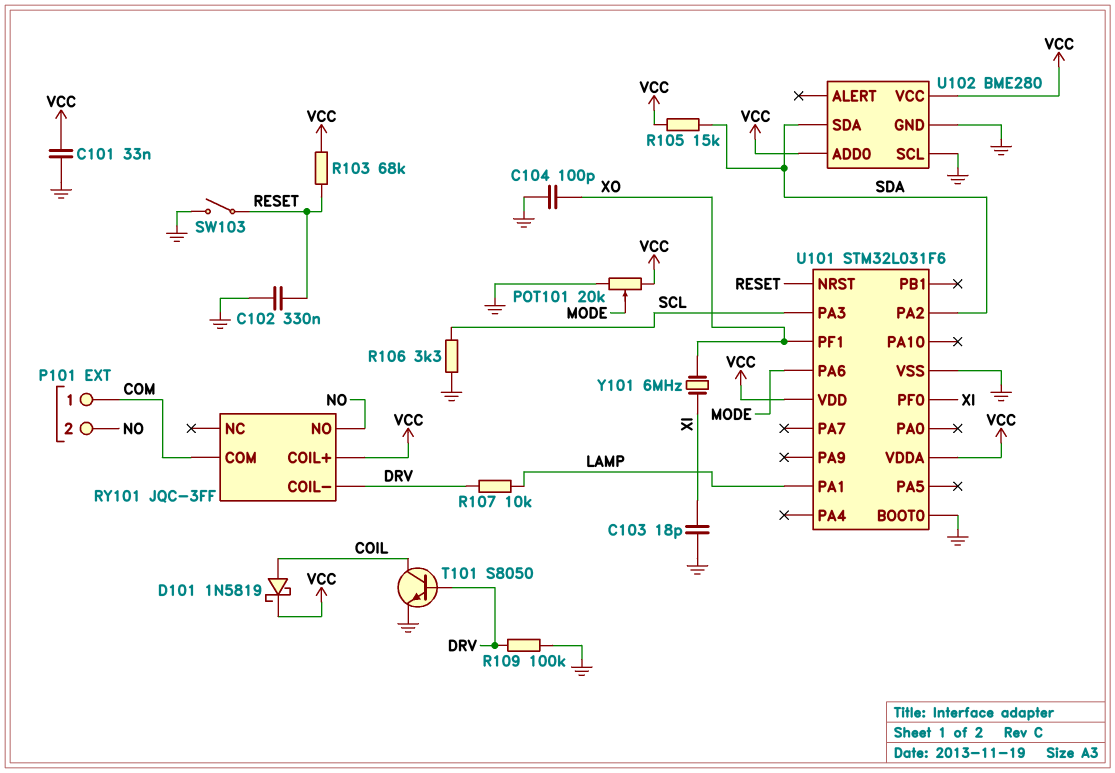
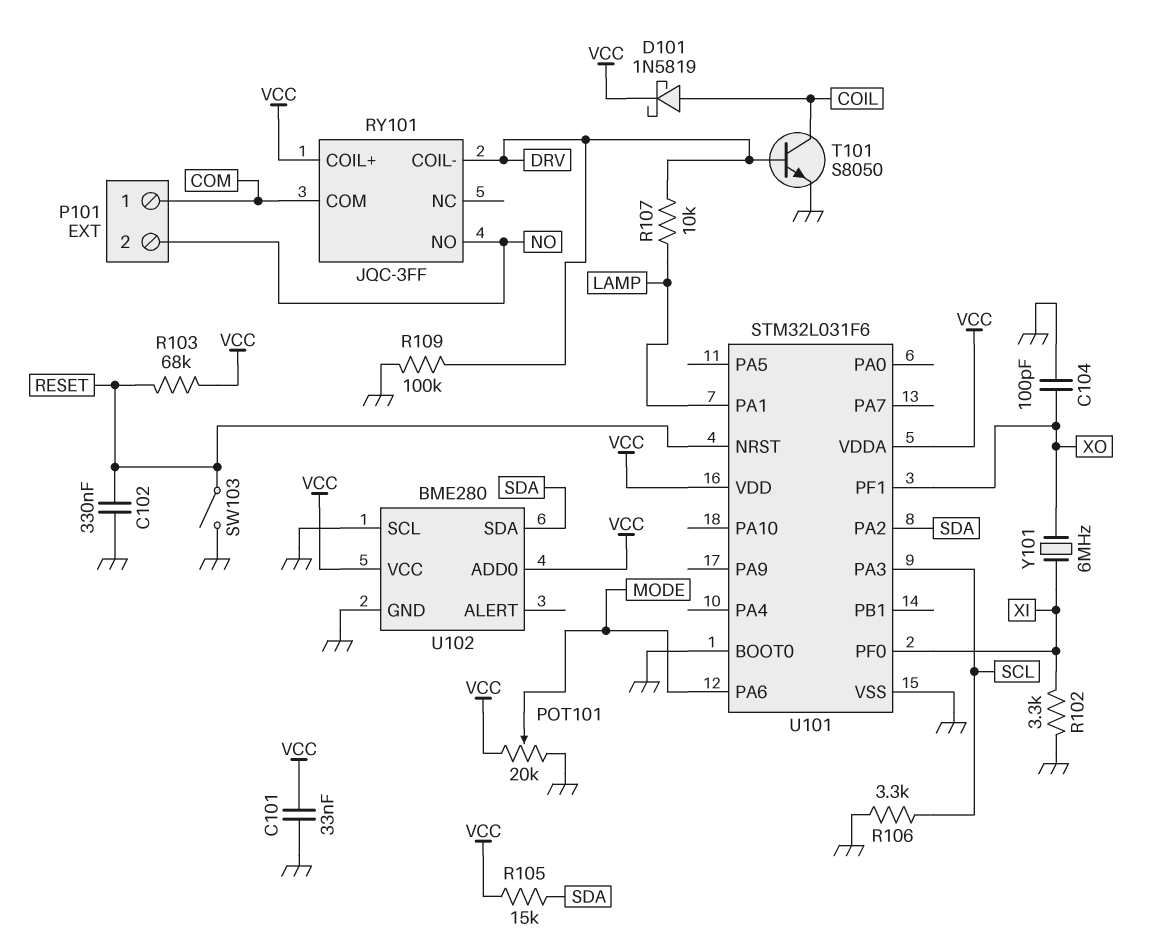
C103: 18pF (GND, XI) -> none
R102: none -> 3.3k (GND, XI)

